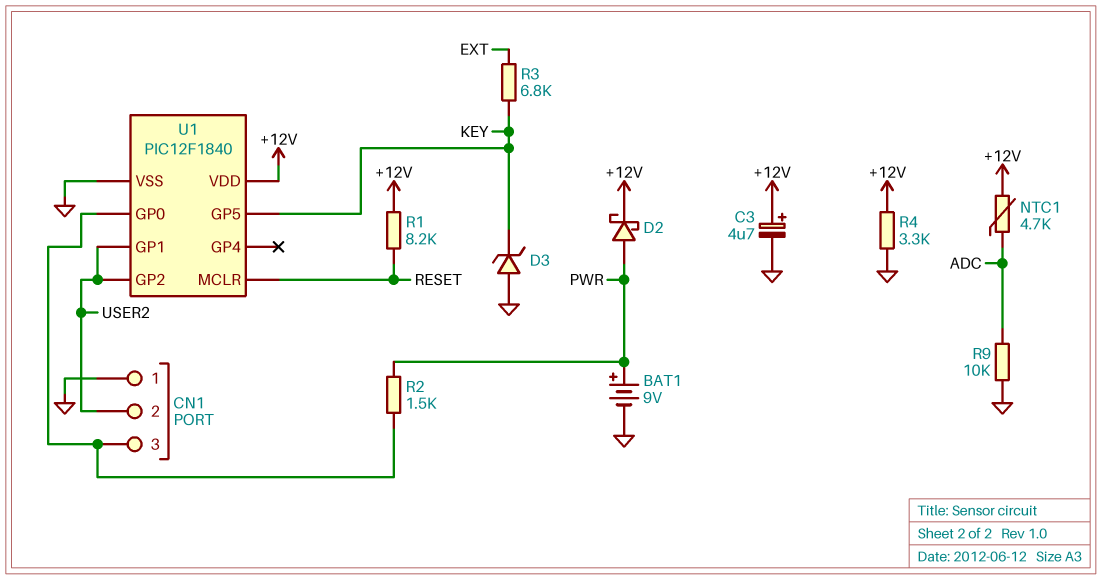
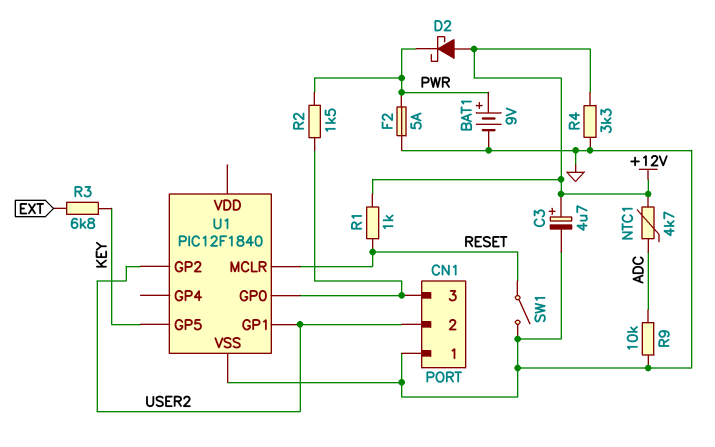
D2: schottky (A PWR, K +12V) -> schottky (A +12V, K PWR)
D3: zener (A GND, K KEY) -> none
F2: none -> 5A (GND, PWR)
R1: 8.2k (+12V, RESET) -> 1k (+12V, RESET)
SW1: none -> switch (GND, RESET)
U1 pin VDD: +12V -> none

